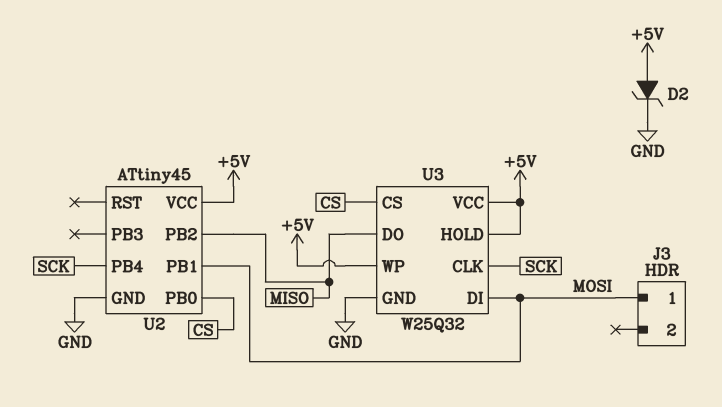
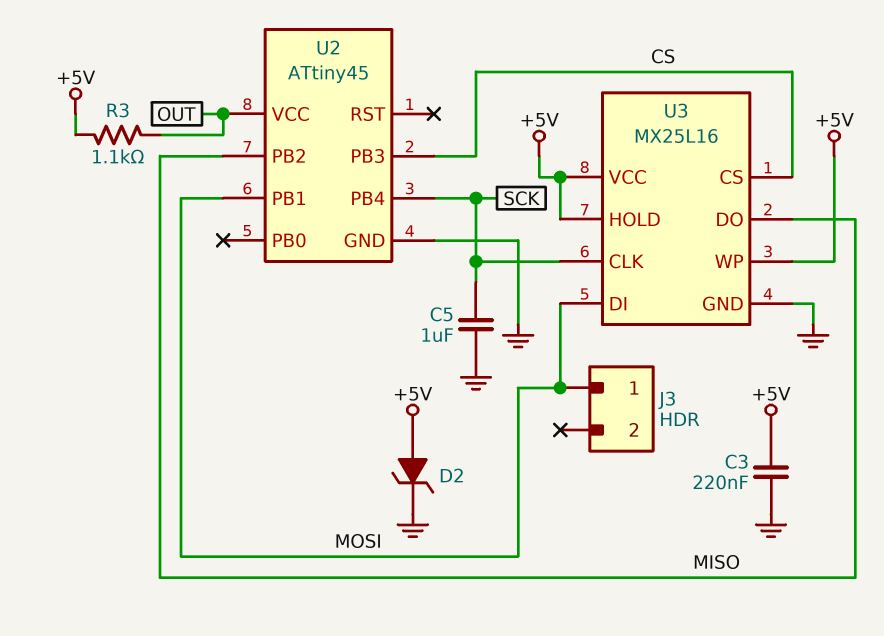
C3: none -> 220nF (+5V, GND)
C5: none -> 1uF (GND, SCK)
R3: none -> 1.1k (+5V, OUT)
U2 pin PB0: CS -> none
U2 pin PB3: none -> CS
U2 pin VCC: +5V -> OUT
U3: W25Q32 -> MX25L16

